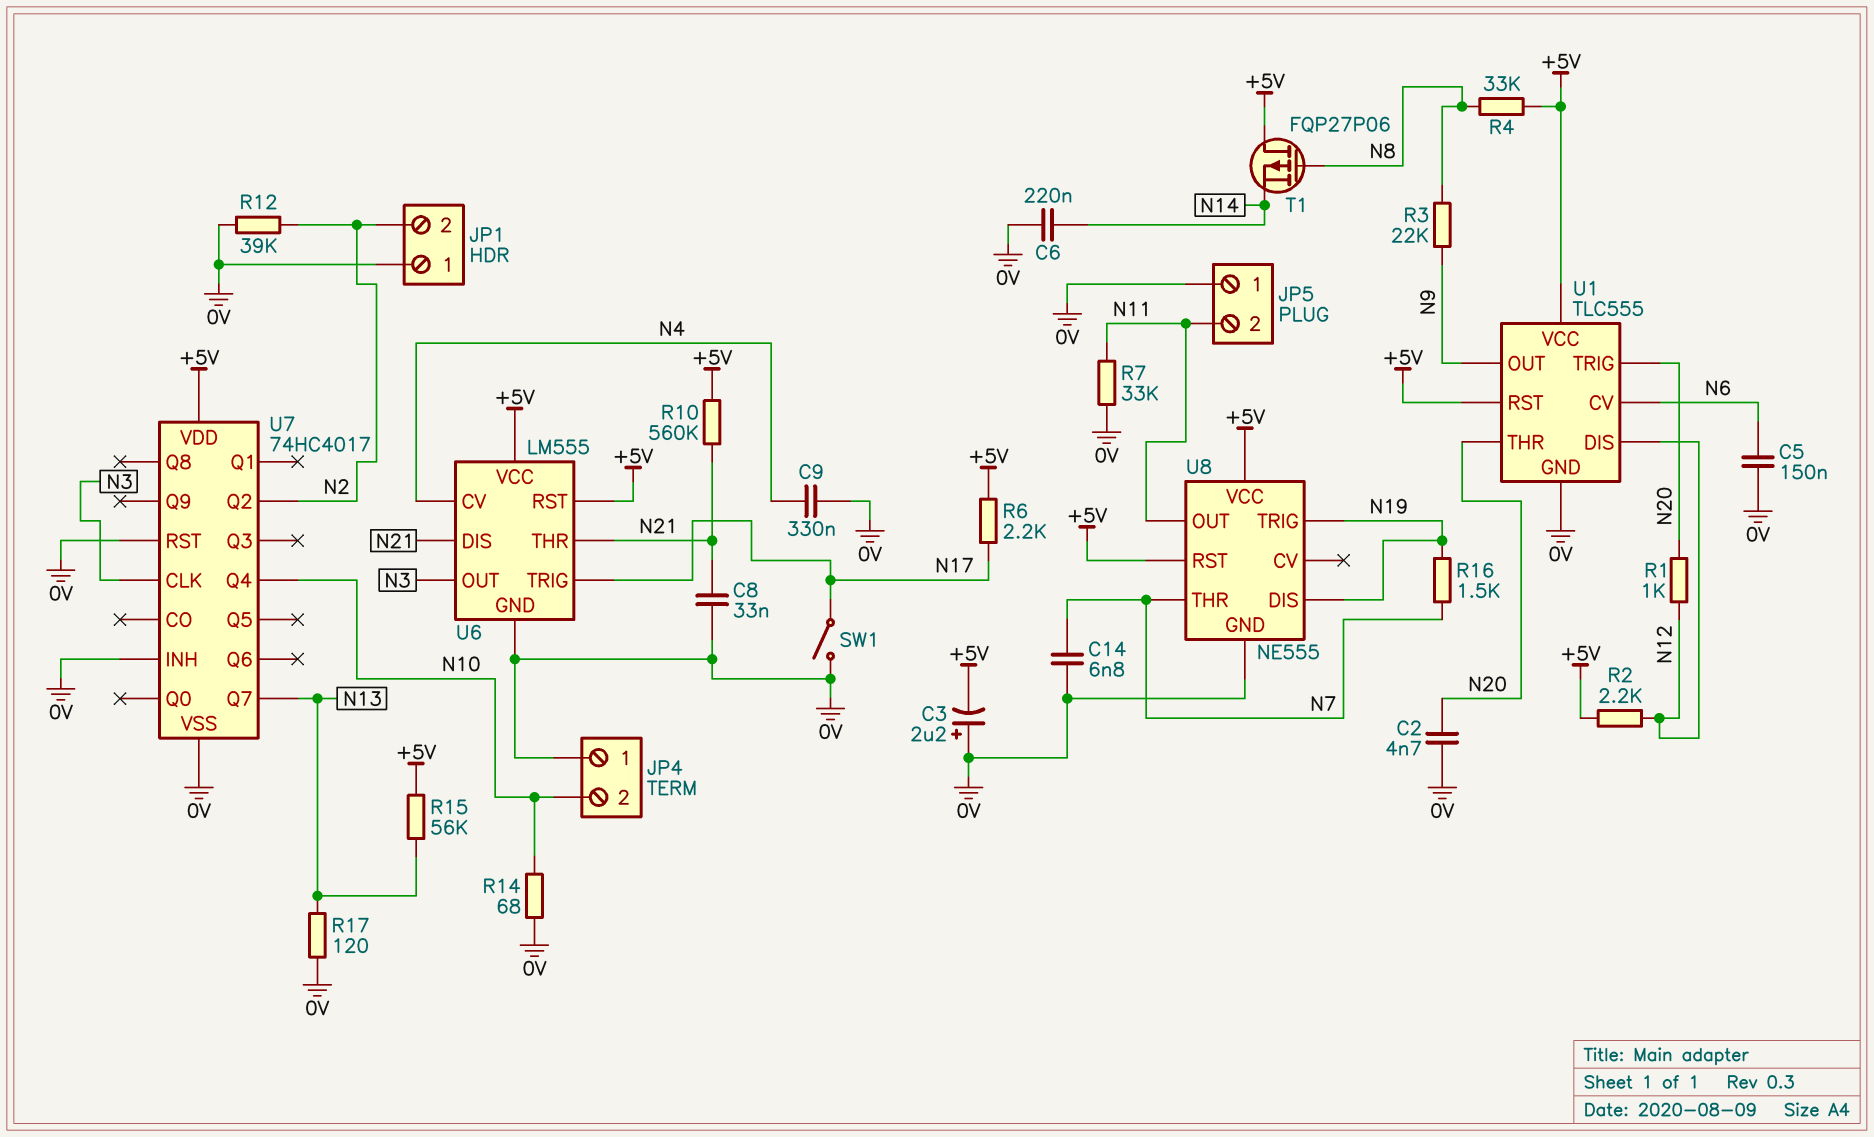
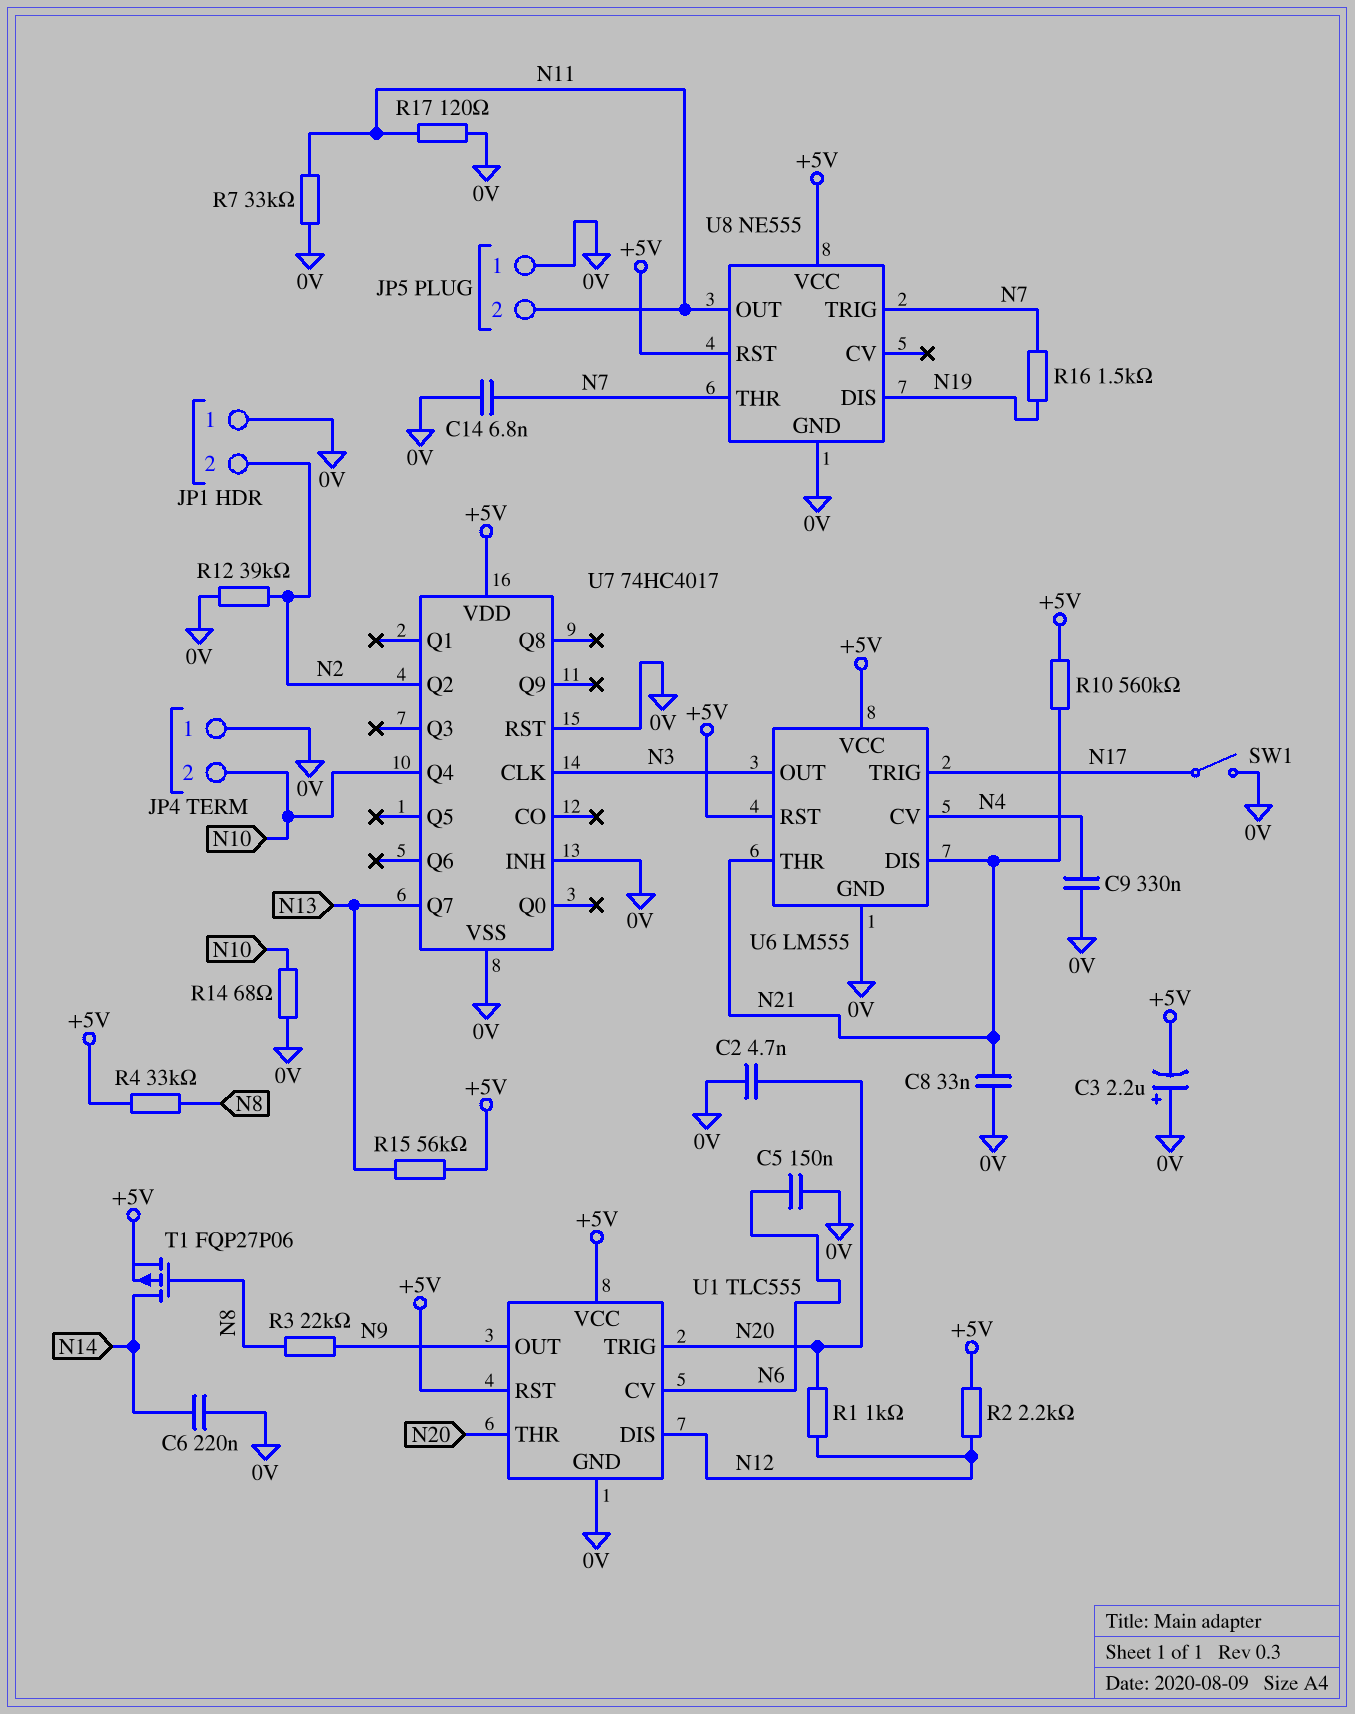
R6: 2.2k (+5V, N17) -> none
R17: 120 (0V, N13) -> 120 (0V, N11)
T1: PMOS FQP27P06 (G N8, D +5V, S N14) -> PMOS FQP27P06 (G N8, D N14, S +5V)
U8 pin TRIG: N19 -> N7

